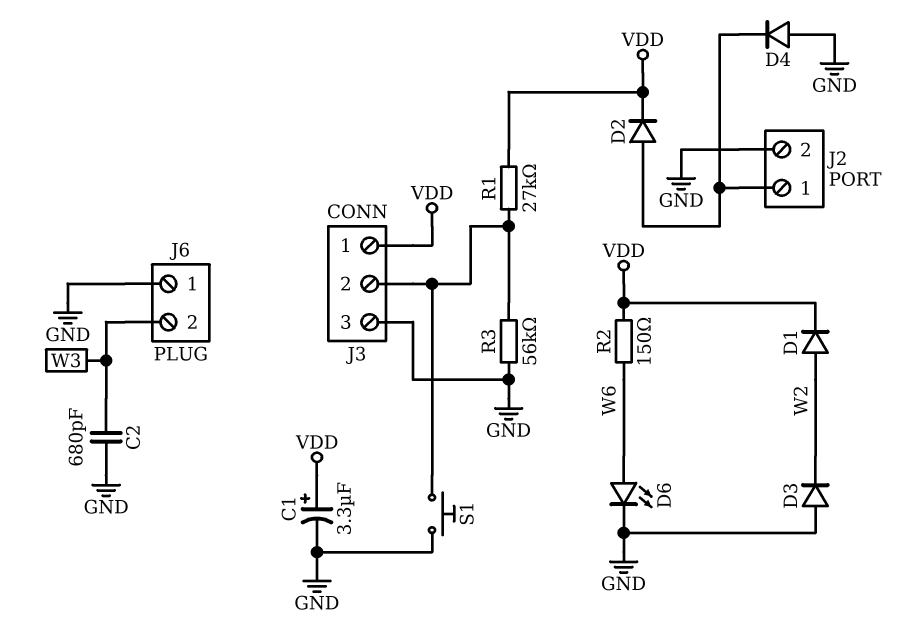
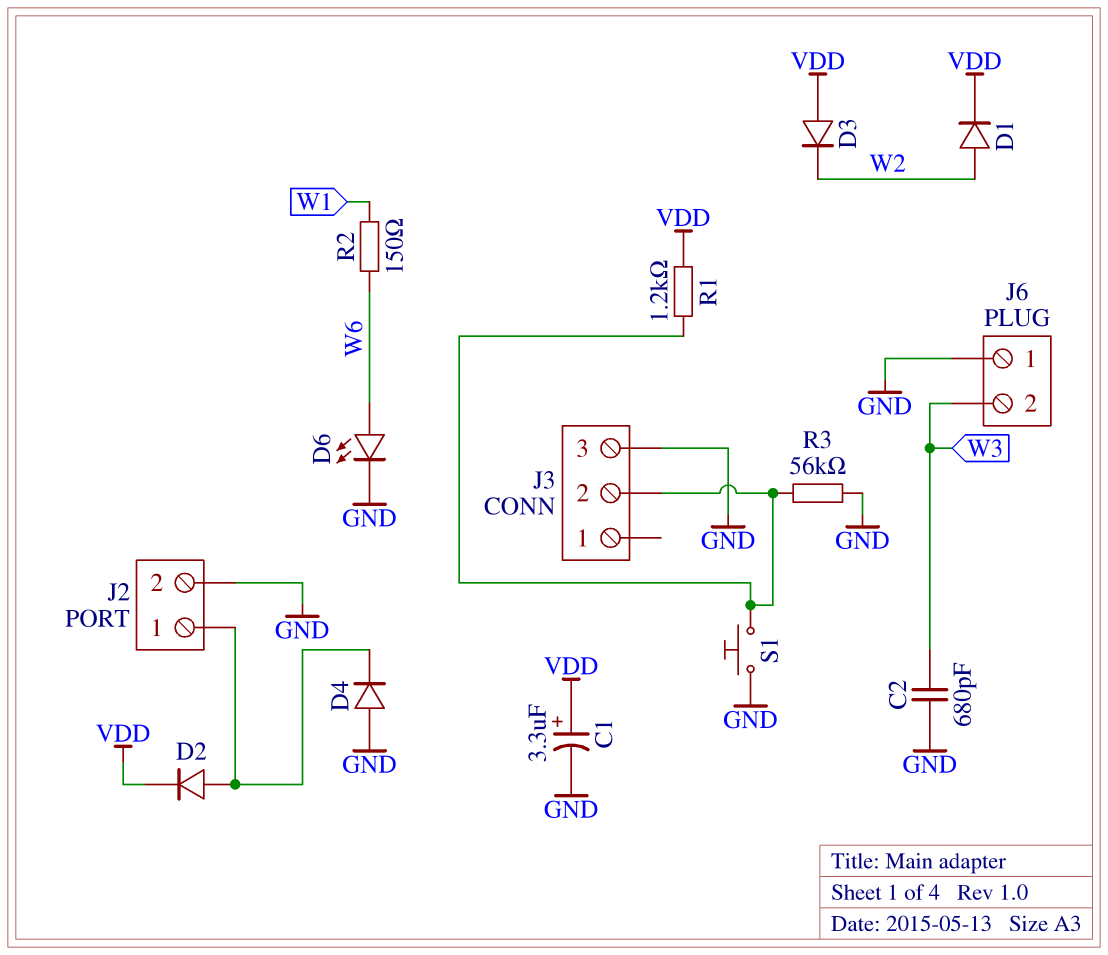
D3: diode (A GND, K W2) -> diode (A VDD, K W2)
J3 pin 1: VDD -> none
R1: 27k (J3/2, VDD) -> 1.2k (J3/2, VDD)
R2: 150 (VDD, W6) -> 150 (W1, W6)

